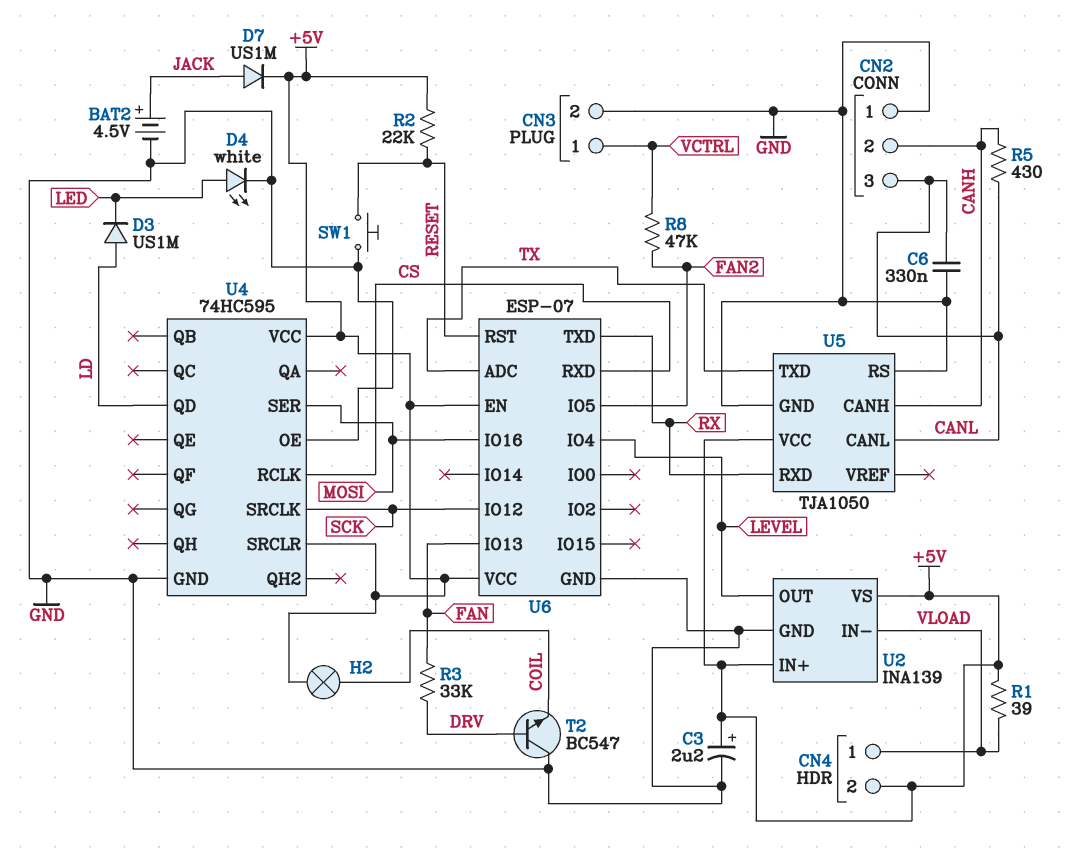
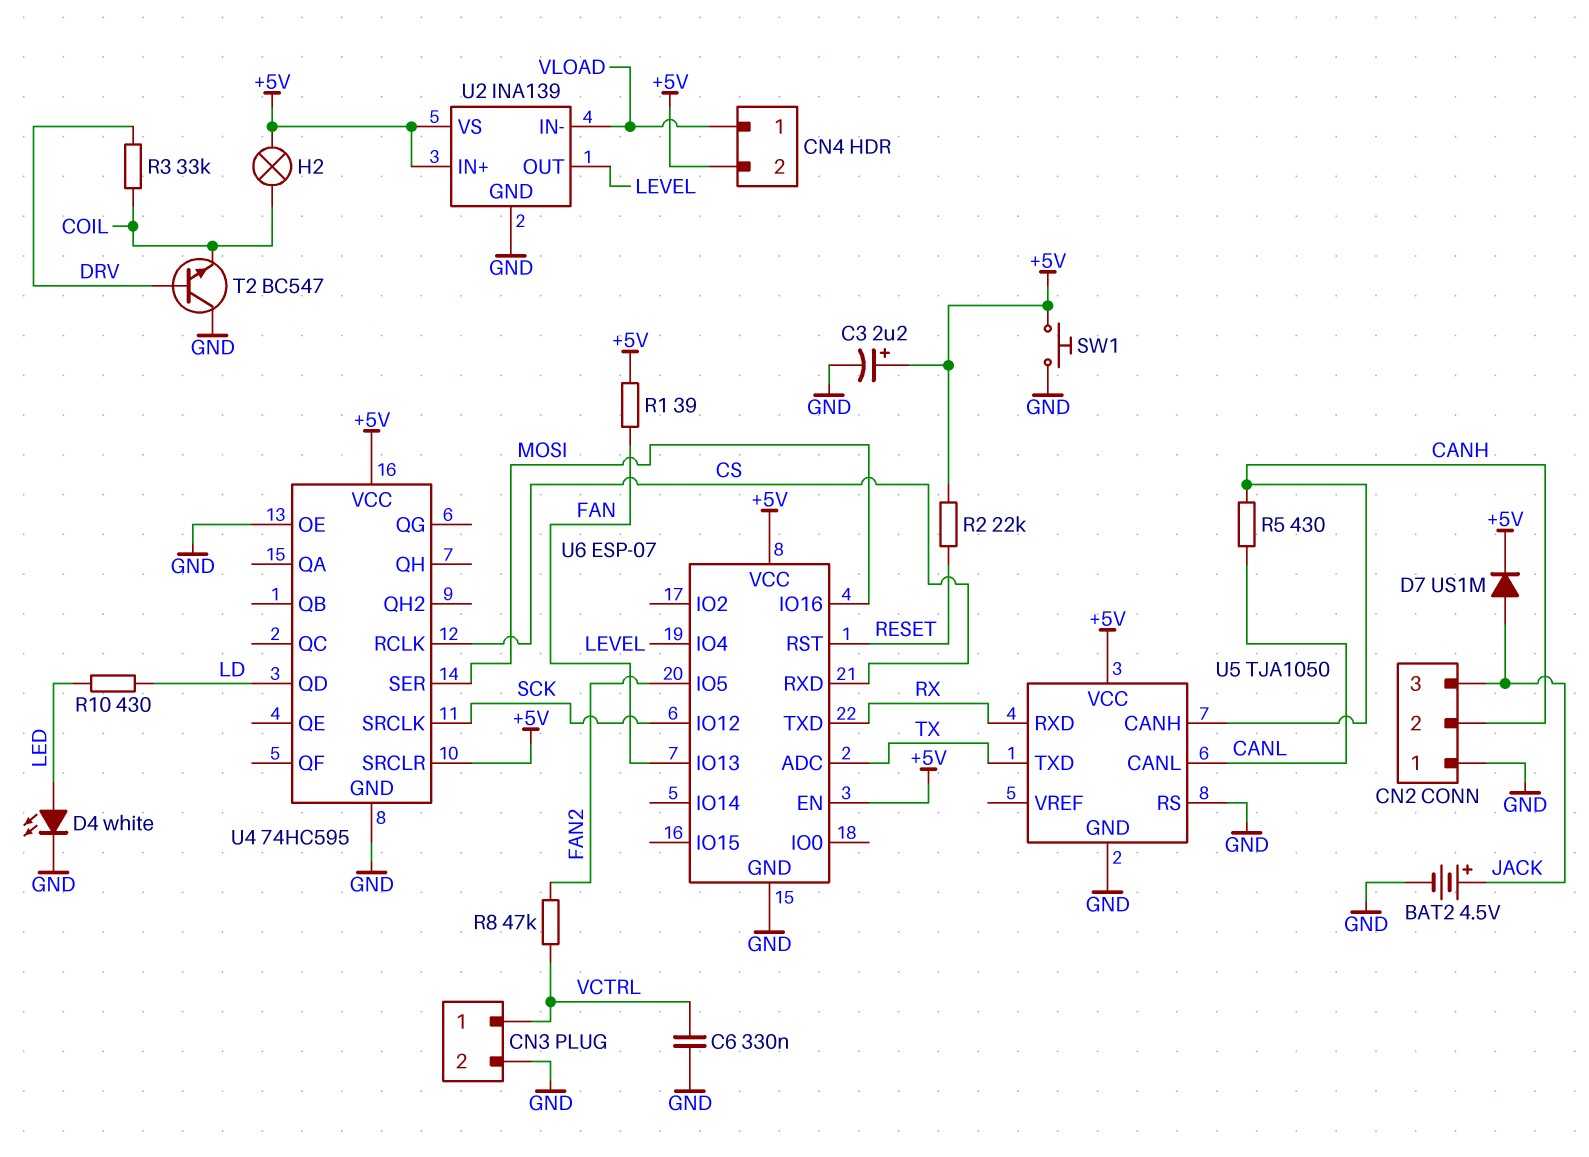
C6: 330nF (CANL, GND) -> 330nF (GND, VCTRL)
CN2 pin 3: CANL -> JACK
D3: diode US1M (A LD, K LED) -> none
R1: 39 (+5V, VLOAD) -> 39 (+5V, FAN)
R3: 33k (DRV, FAN) -> 33k (COIL, DRV)
R10: none -> 430 (LD, LED)
SW1: button (GND, RESET) -> button (+5V, GND)

